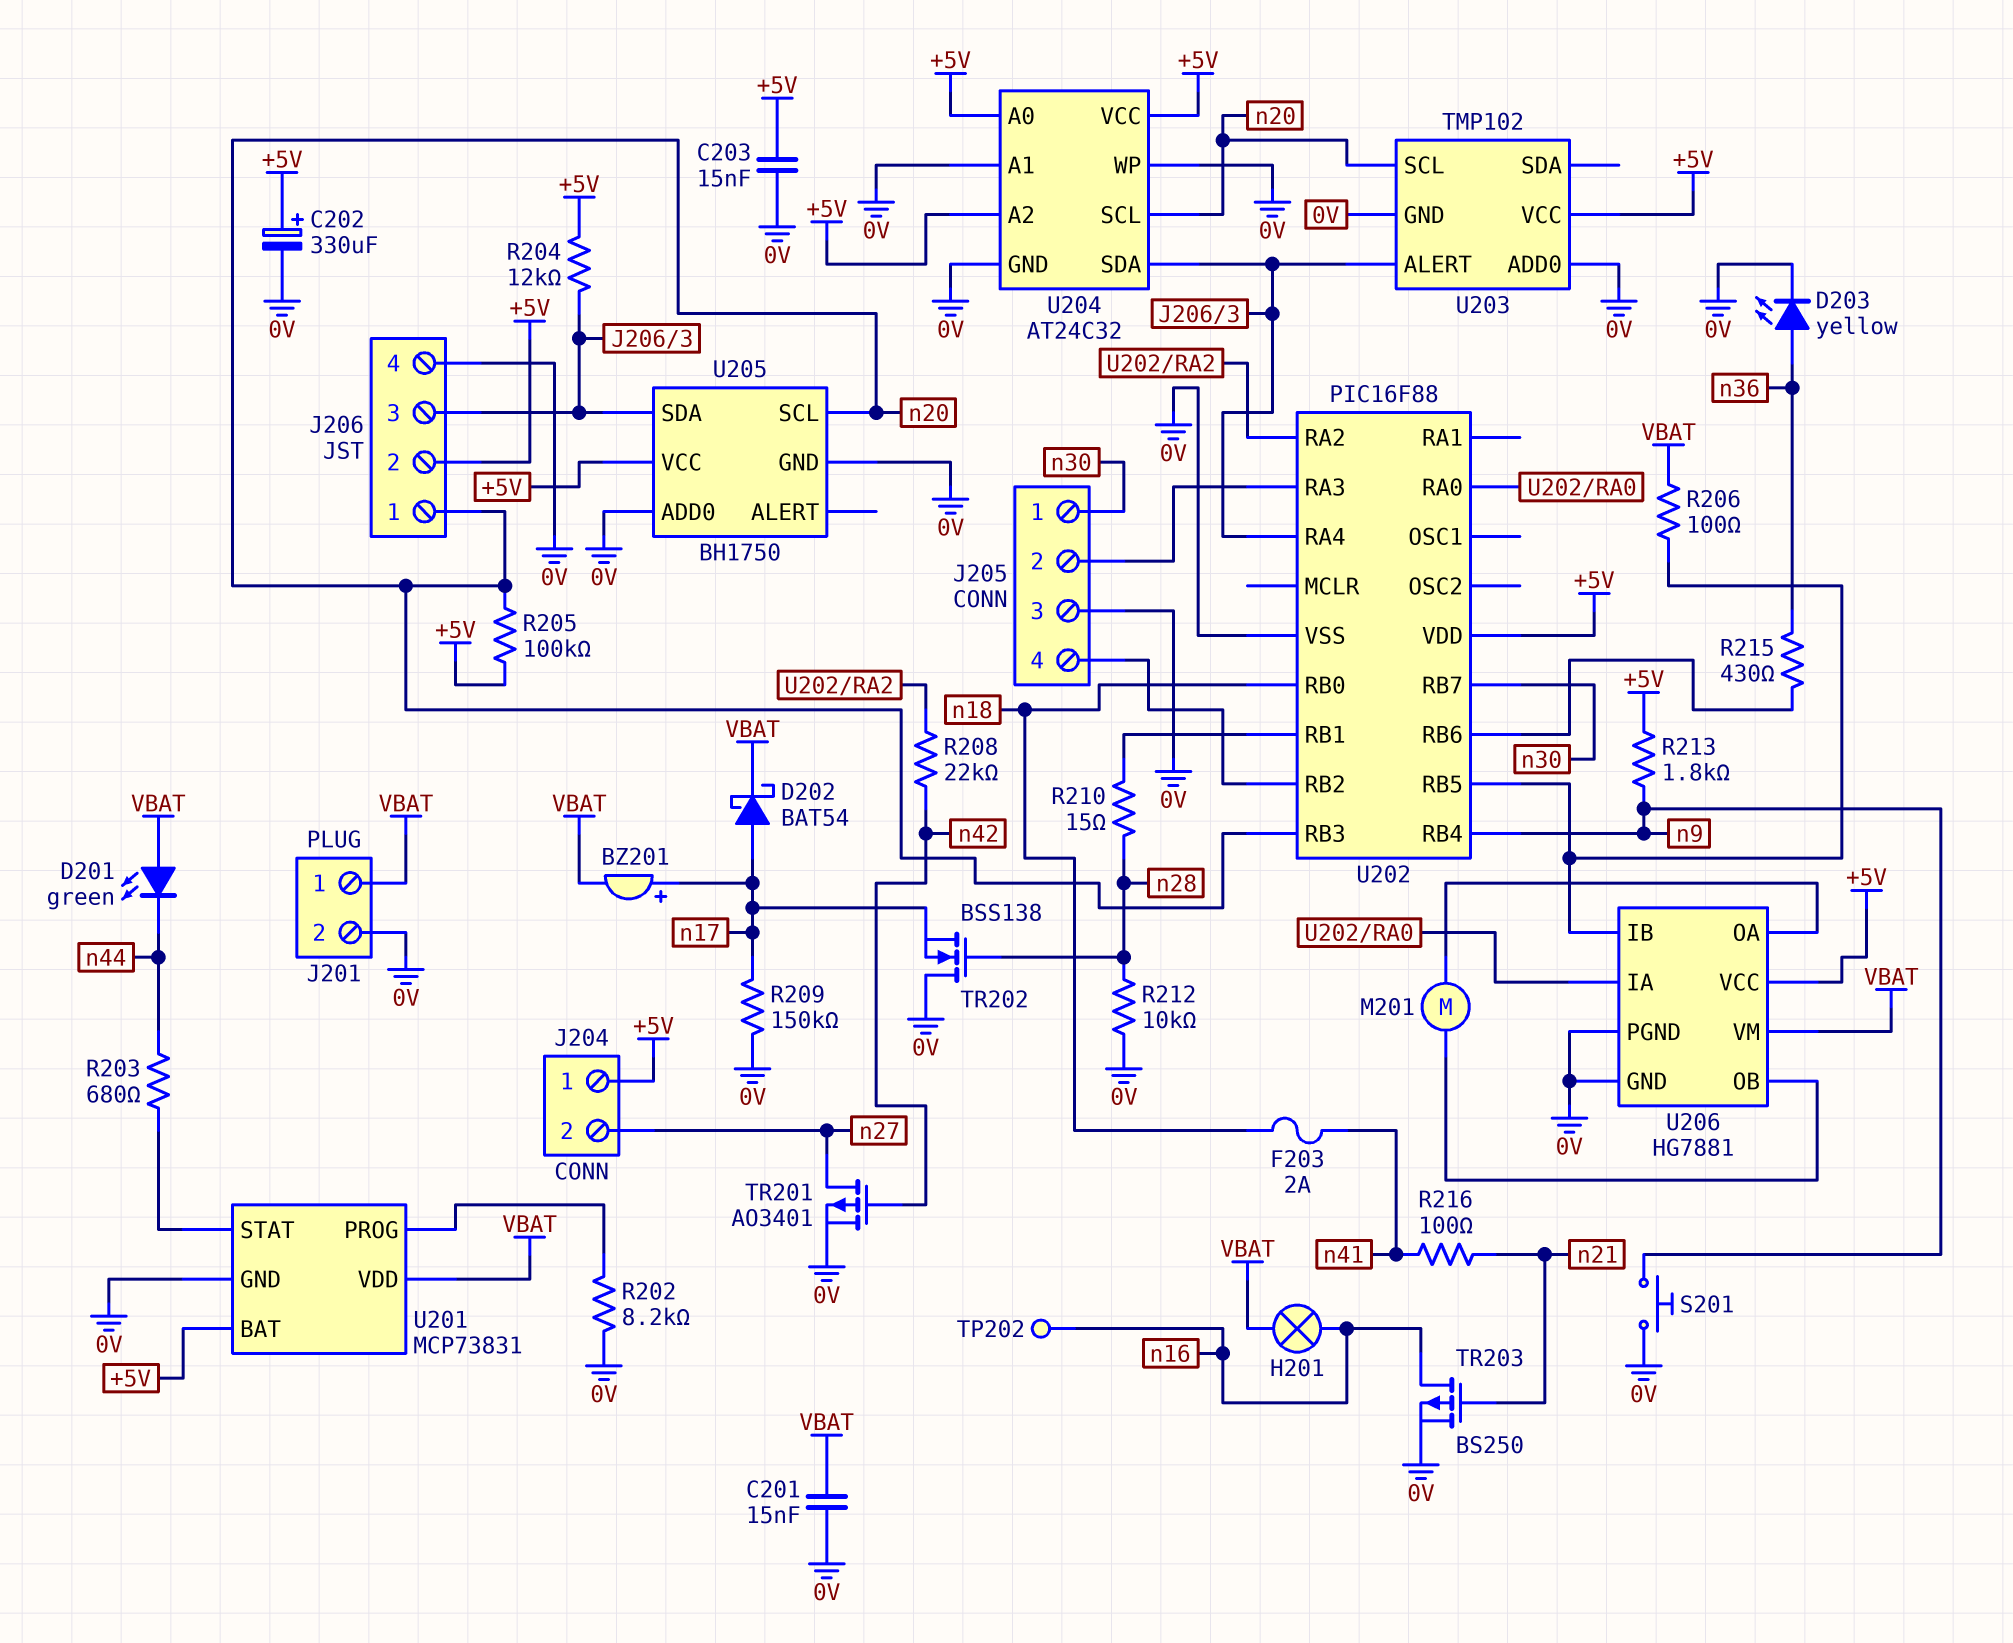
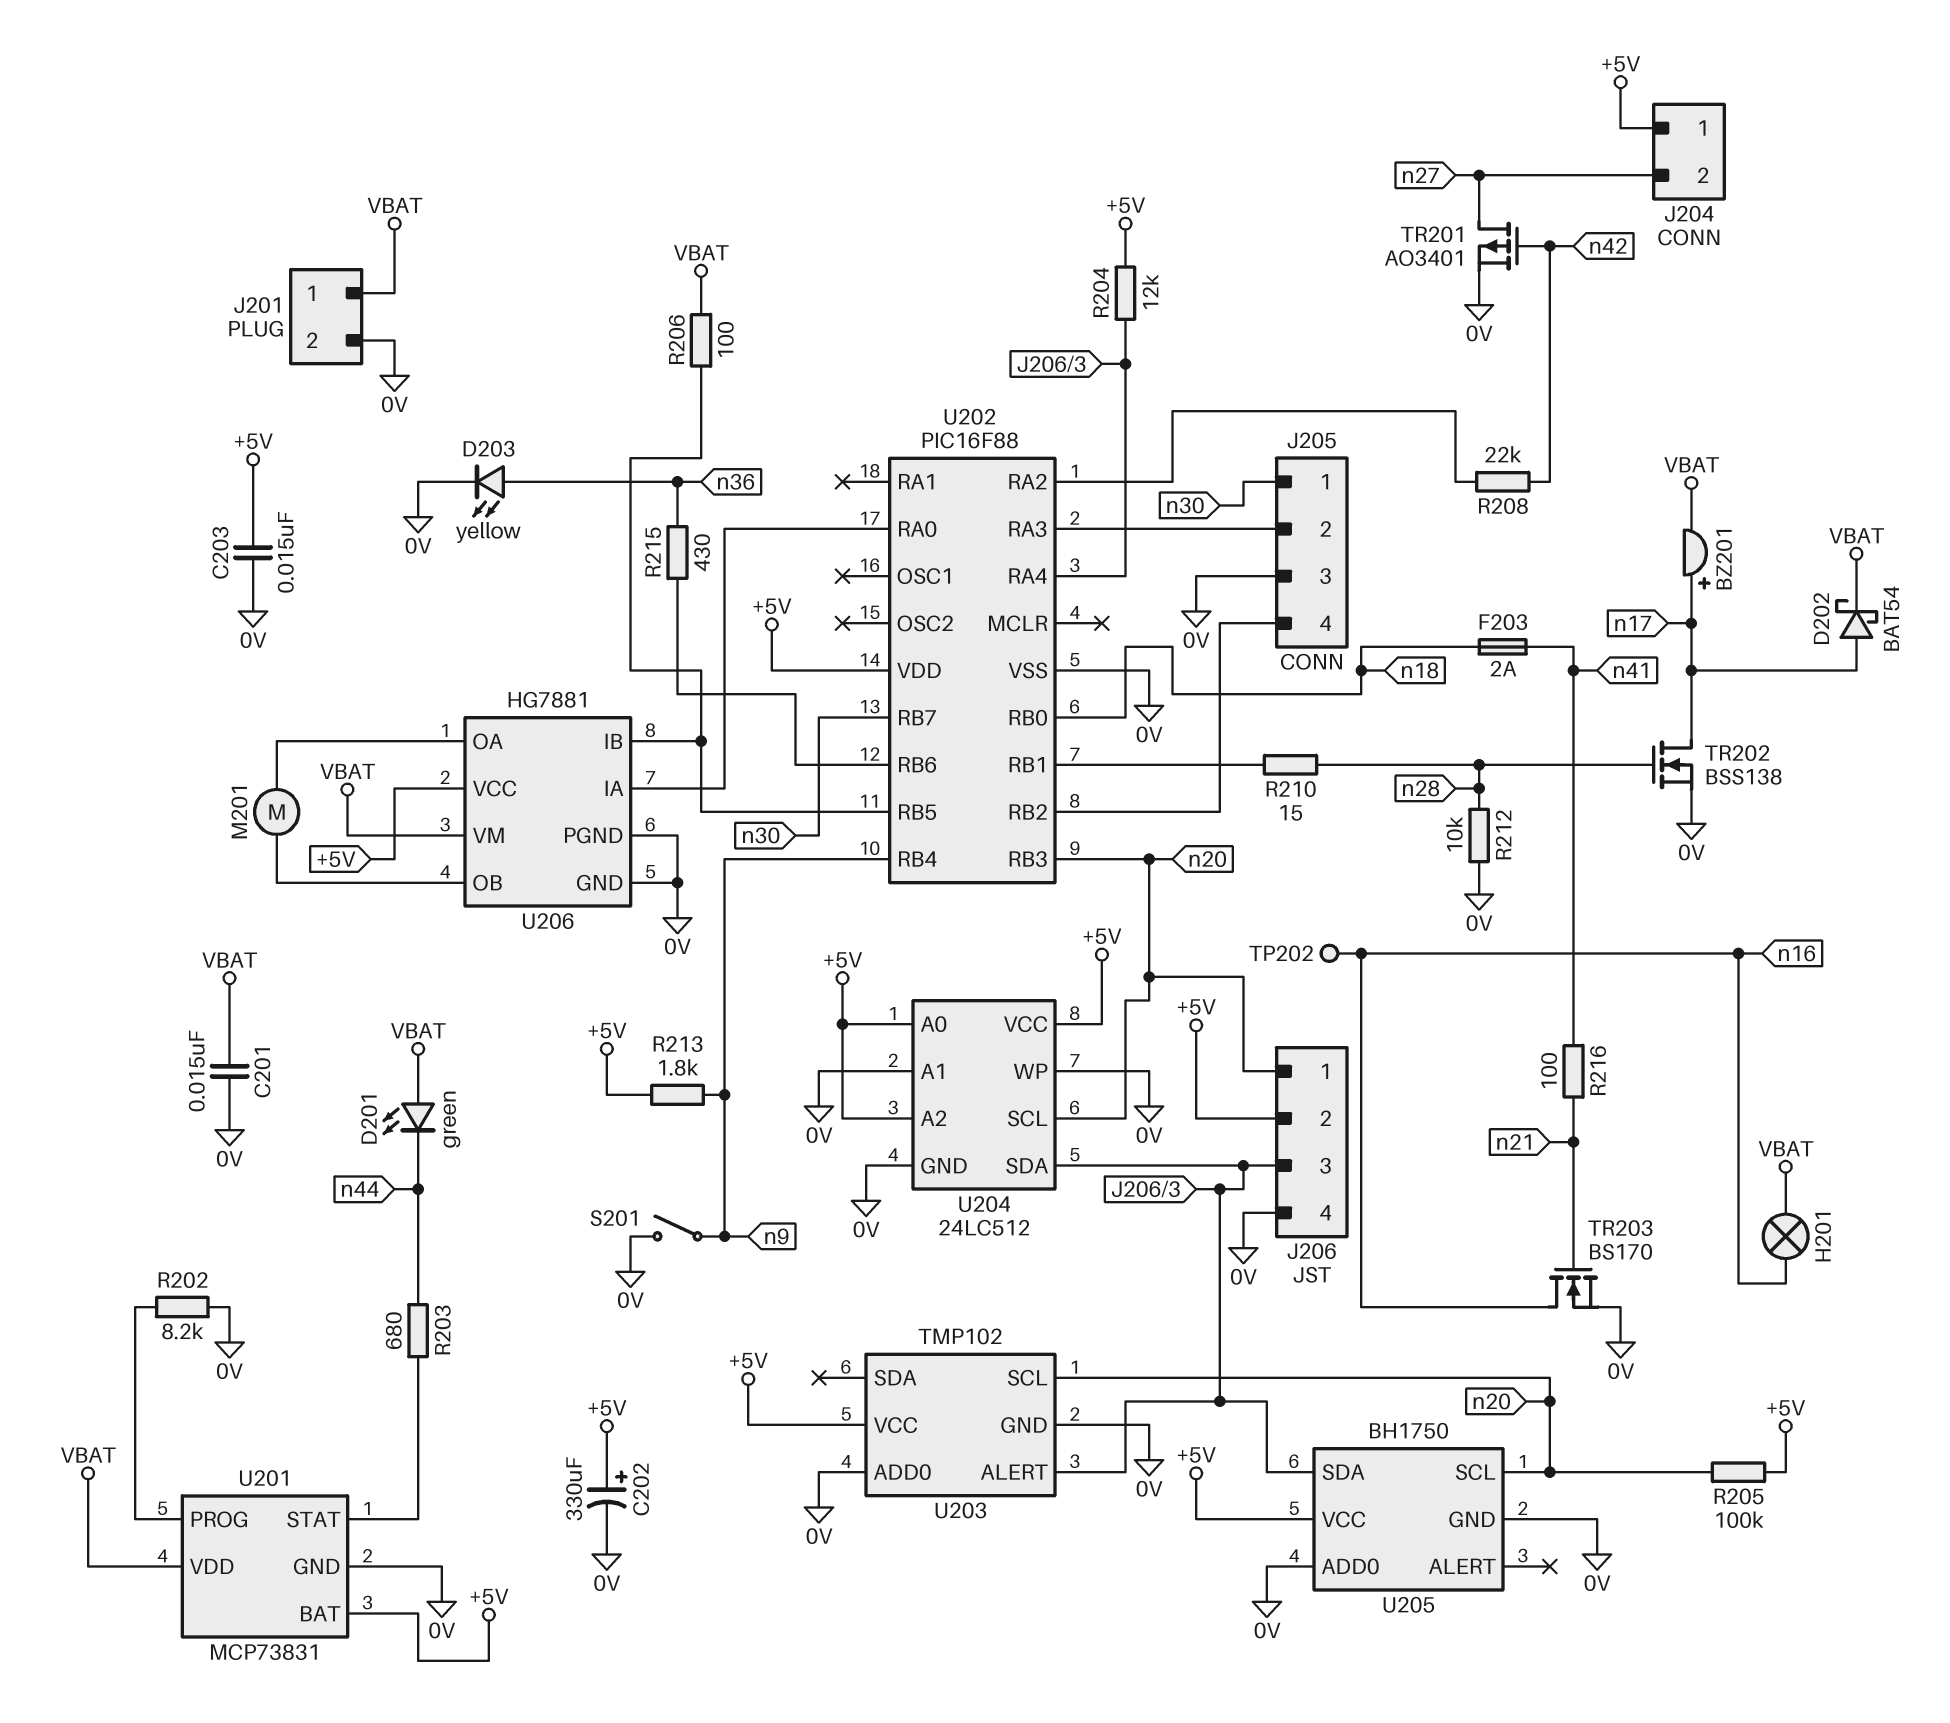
R209: 150k (0V, n17) -> none
S201: button (0V, n9) -> switch (0V, n9)
TR202: NMOS BSS138 (G n28, D 0V, S n17) -> NMOS BSS138 (G n28, D n17, S 0V)
TR203: PMOS BS250 (G n21, D n16, S 0V) -> NMOS BS170 (G n21, D n16, S 0V)
U204: AT24C32 -> 24LC512

